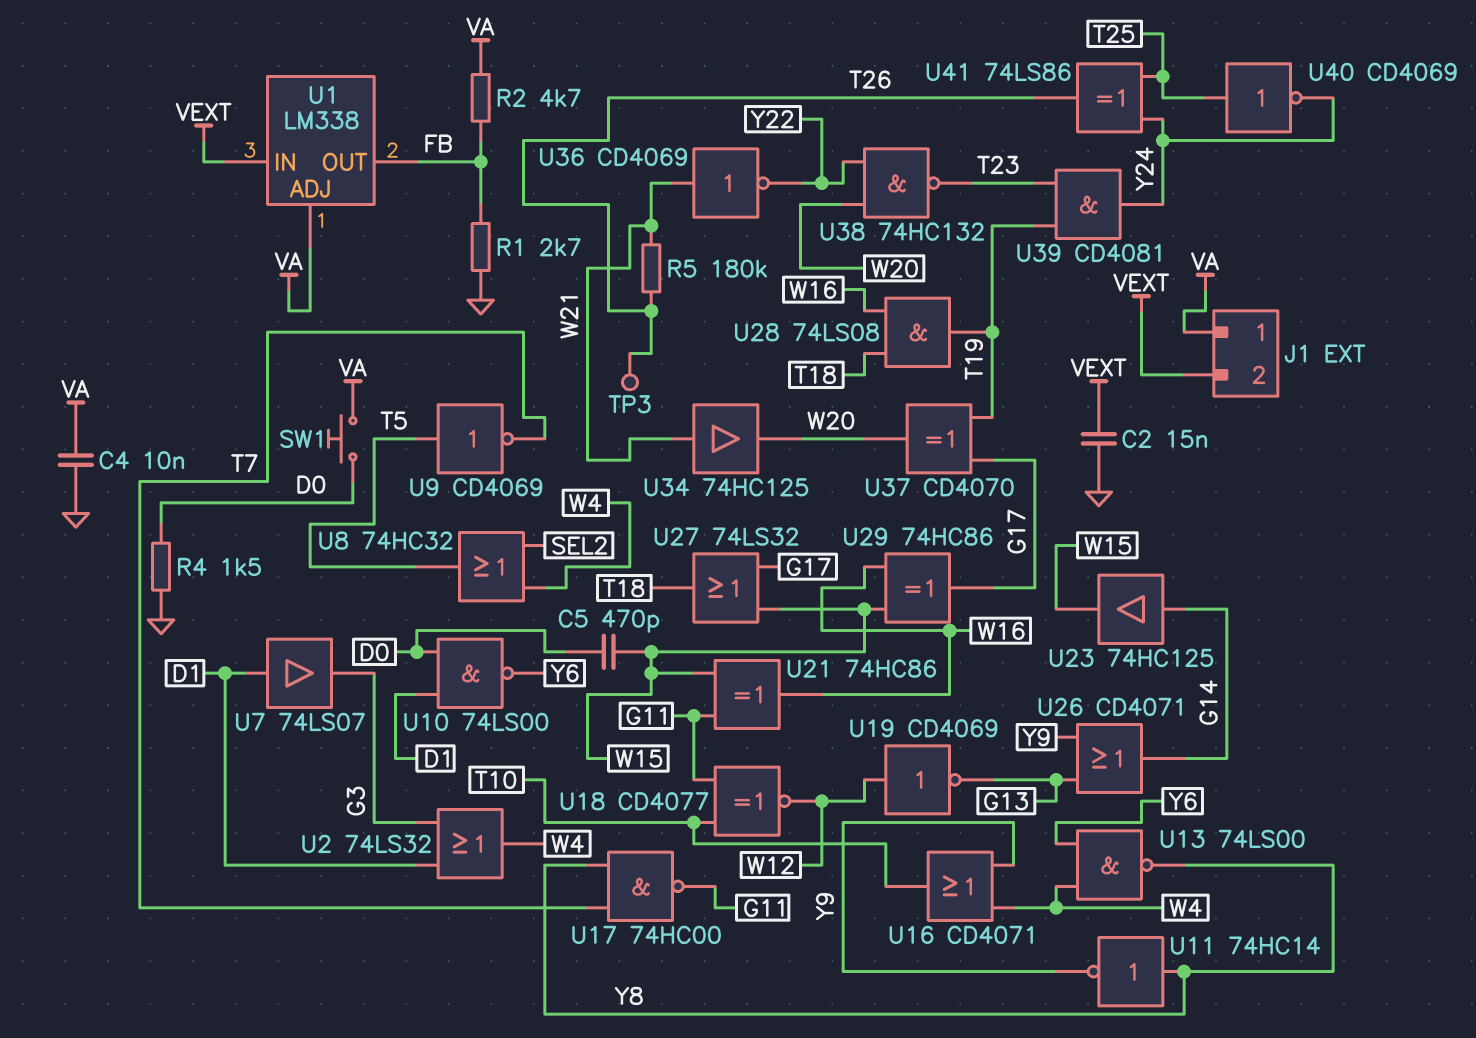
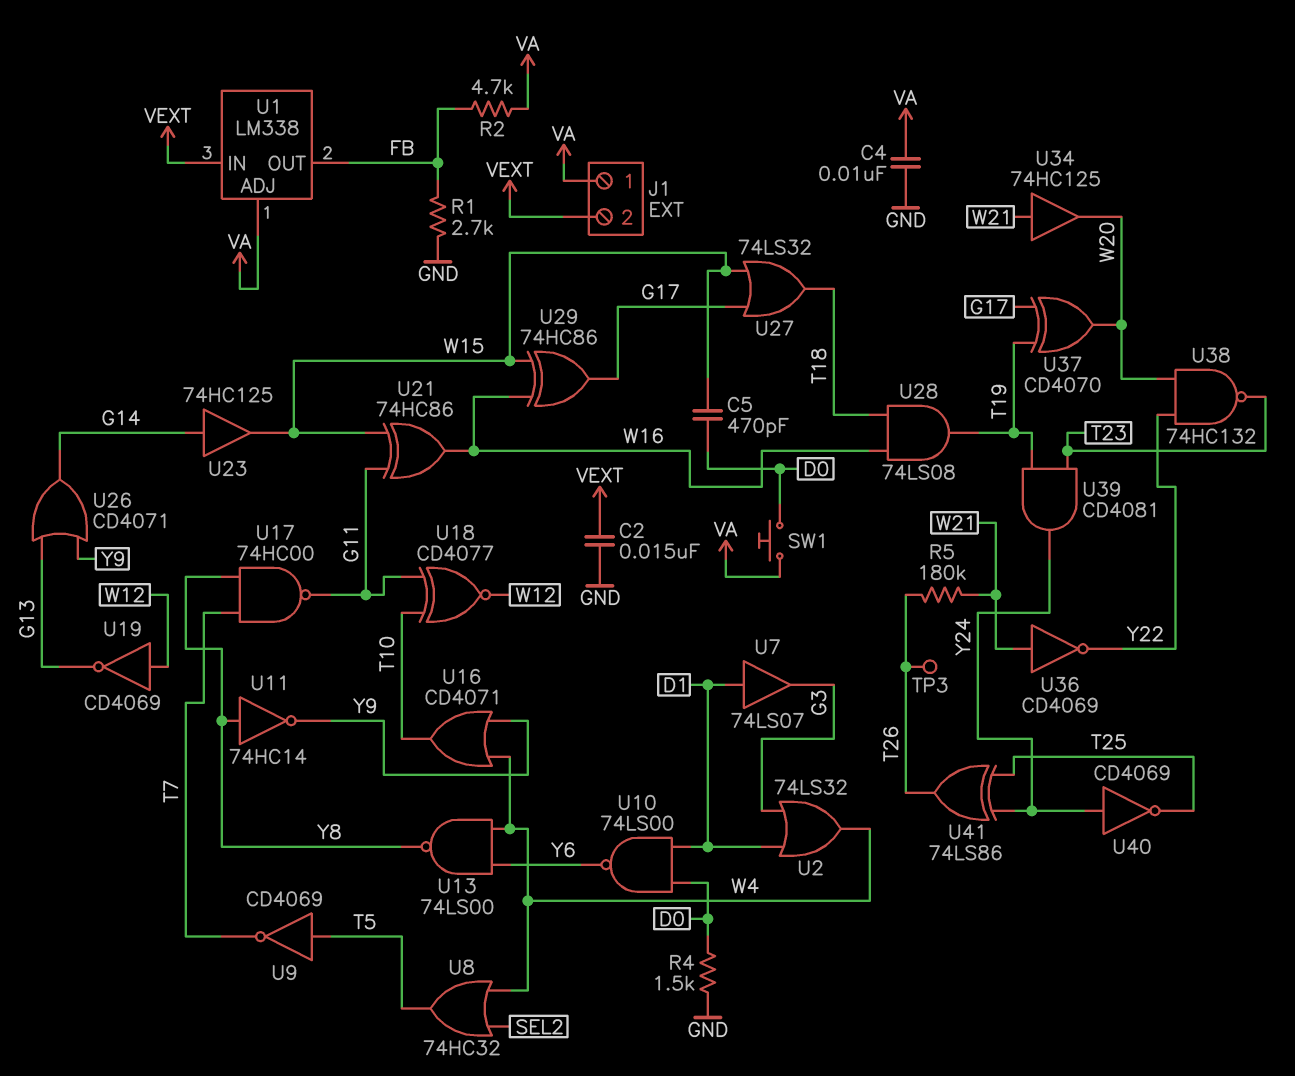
U40: NOT CD4069 (in T25, out Y24) -> NOT CD4069 (in Y24, out T25)

